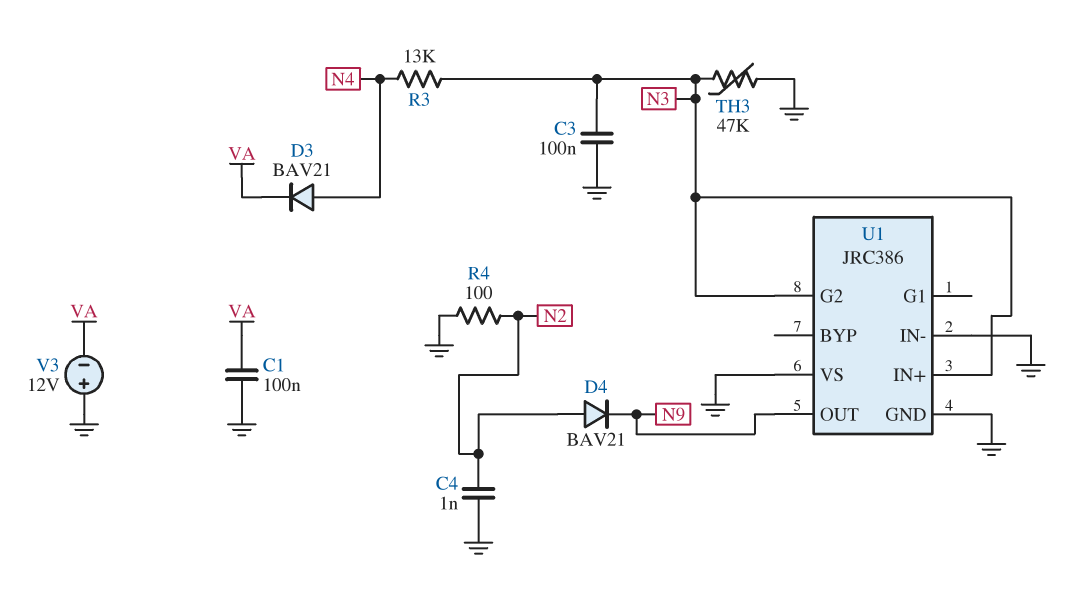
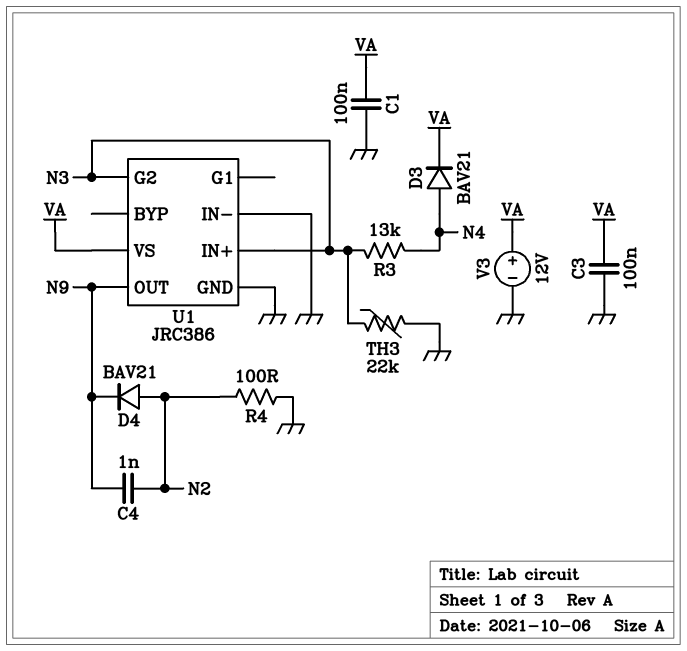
C3: 100nF (GND, N3) -> 100nF (GND, VA)
C4: 1nF (GND, N2) -> 1nF (N2, N9)
TH3: 47k (GND, N3) -> 22k (GND, N3)
U1 pin VS: GND -> VA
V3: 12V (plus GND, minus VA) -> 12V (plus VA, minus GND)

